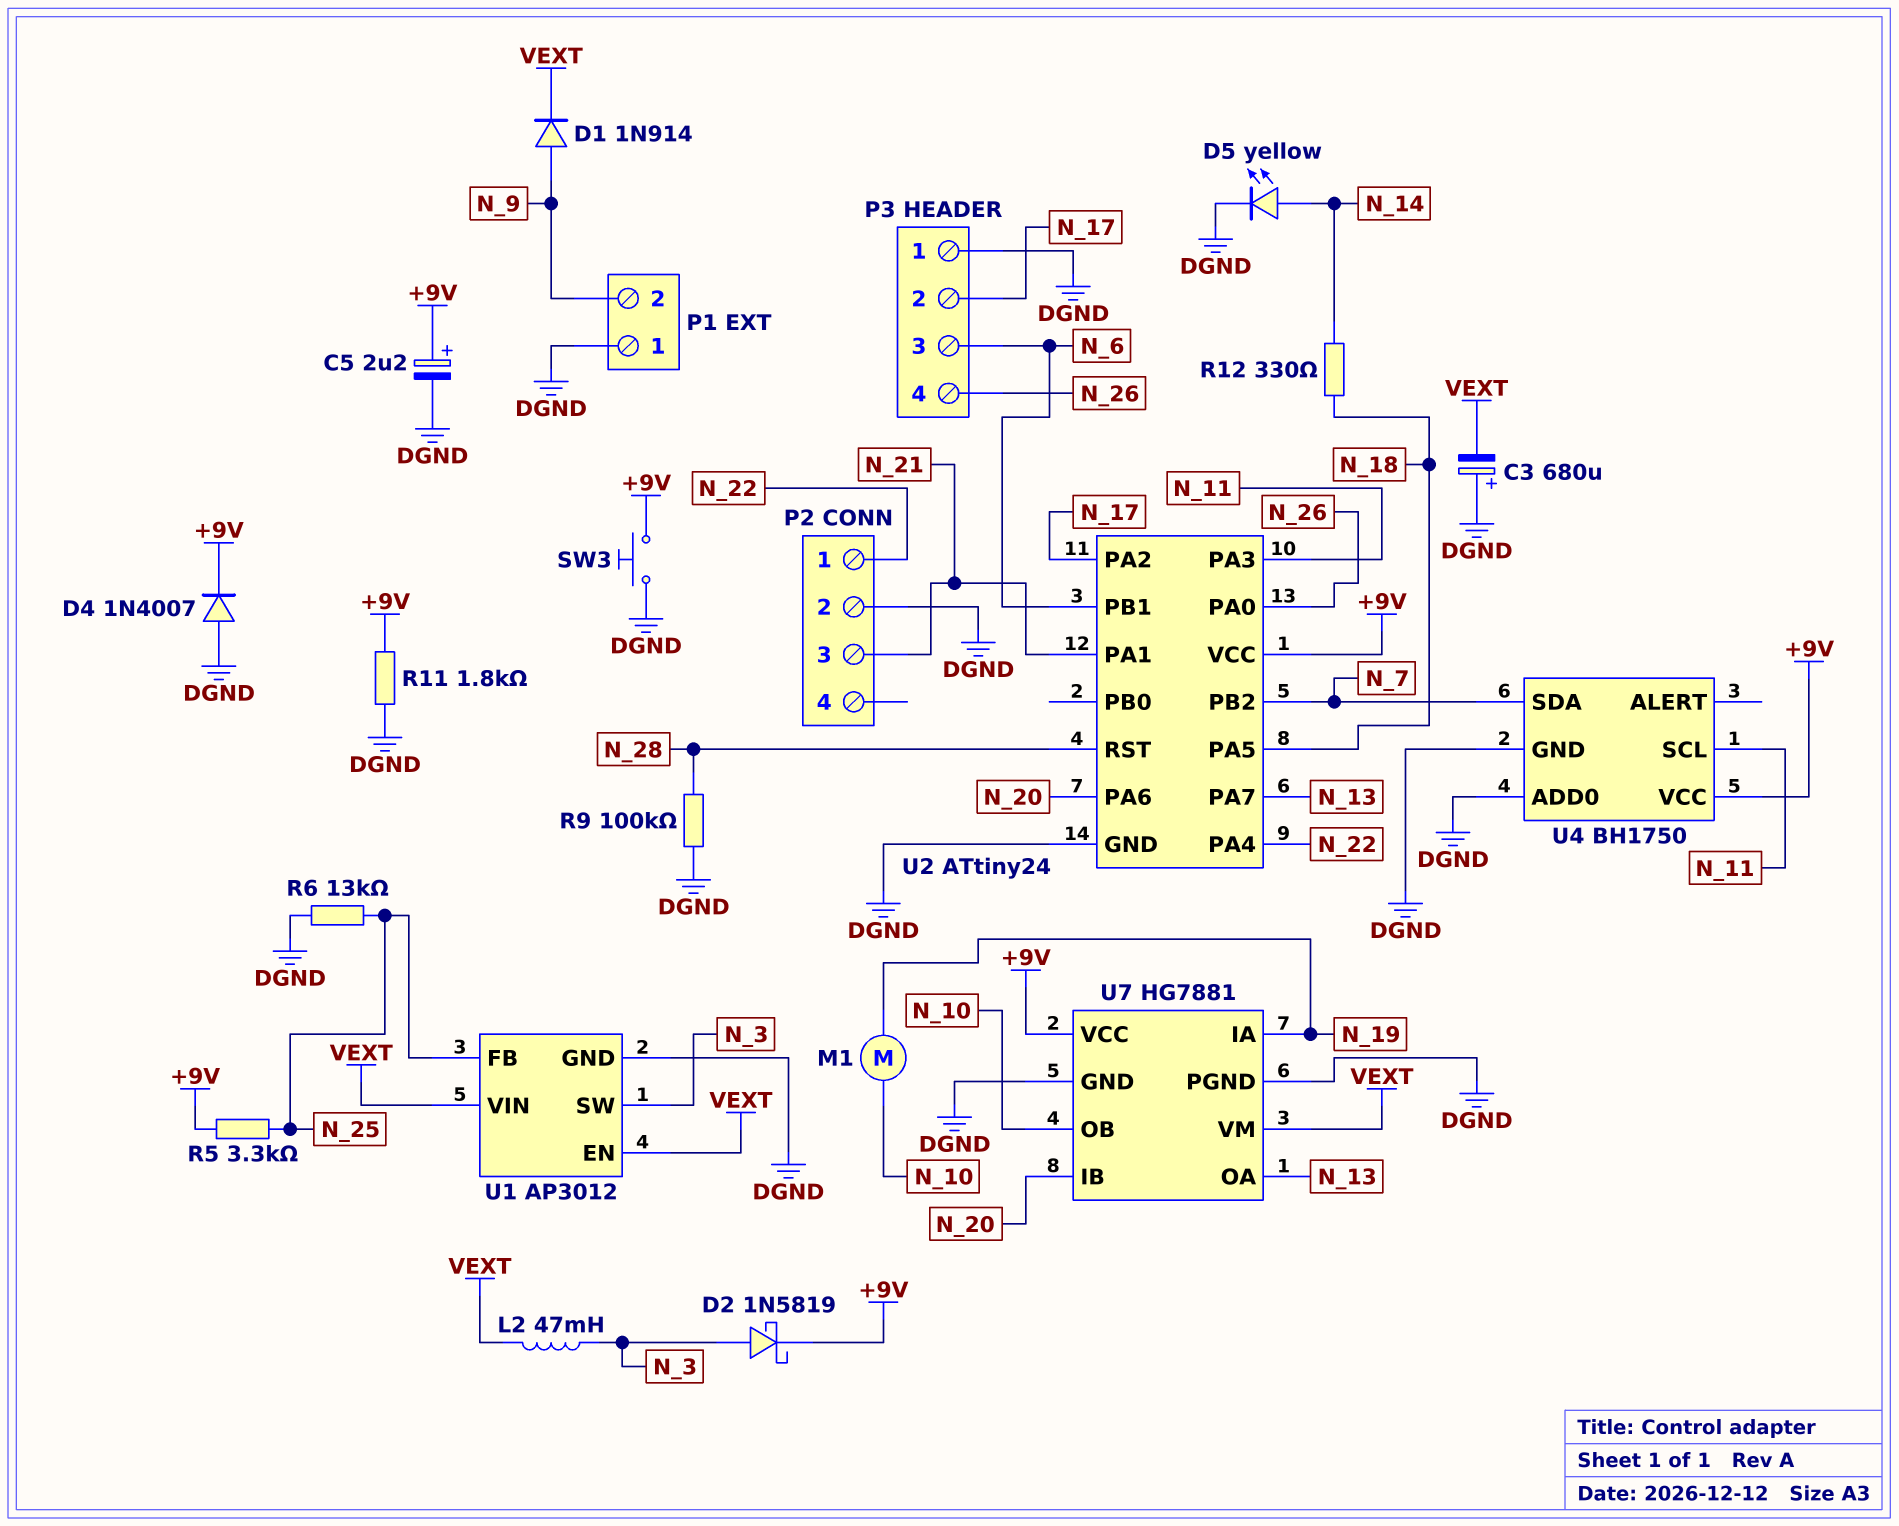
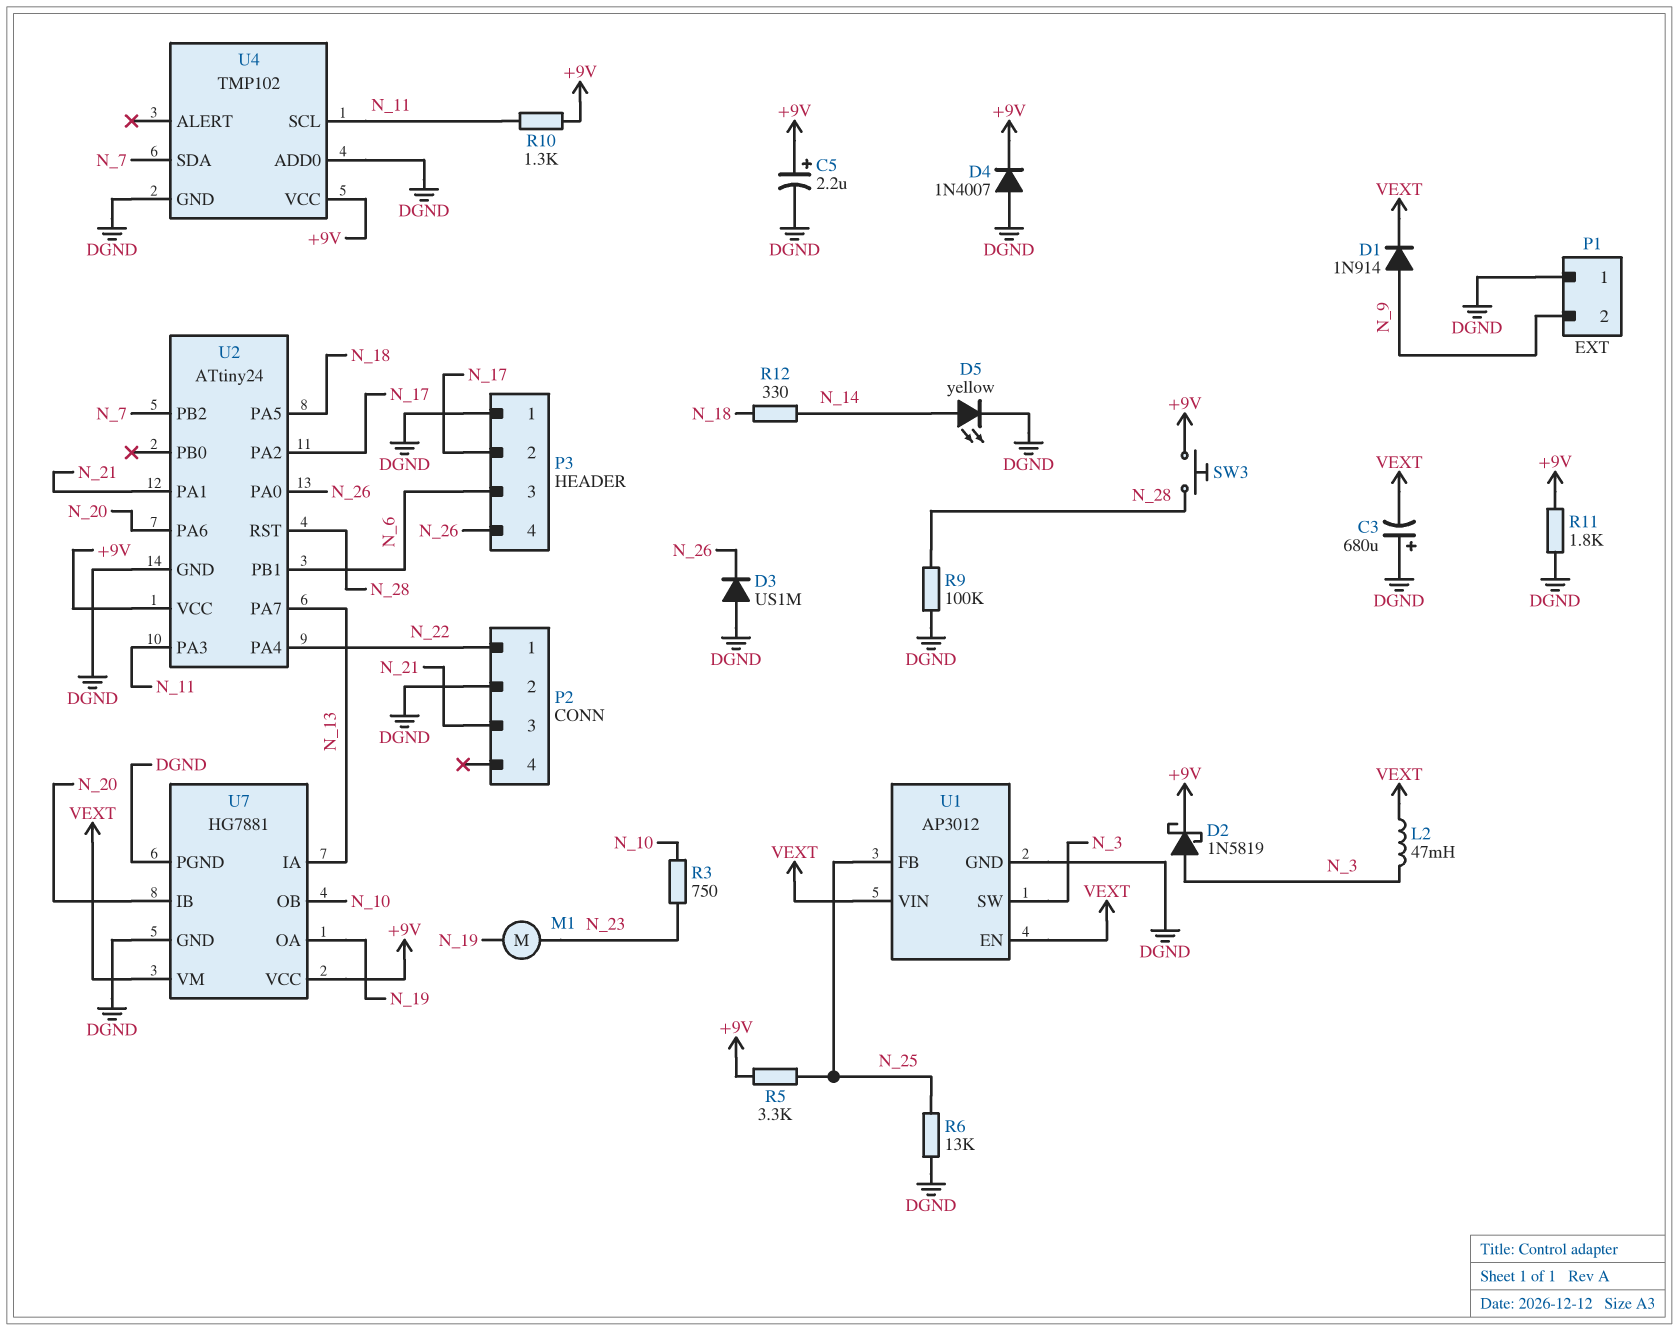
D3: none -> diode US1M (A DGND, K N_26)
M1: motor (N_10, N_19) -> motor (N_19, N_23)
R3: none -> 750 (N_10, N_23)
R10: none -> 1.3k (+9V, N_11)
SW3: button (+9V, DGND) -> button (+9V, N_28)
U4: BH1750 -> TMP102
U7 pin IA: N_19 -> N_13
U7 pin OA: N_13 -> N_19

